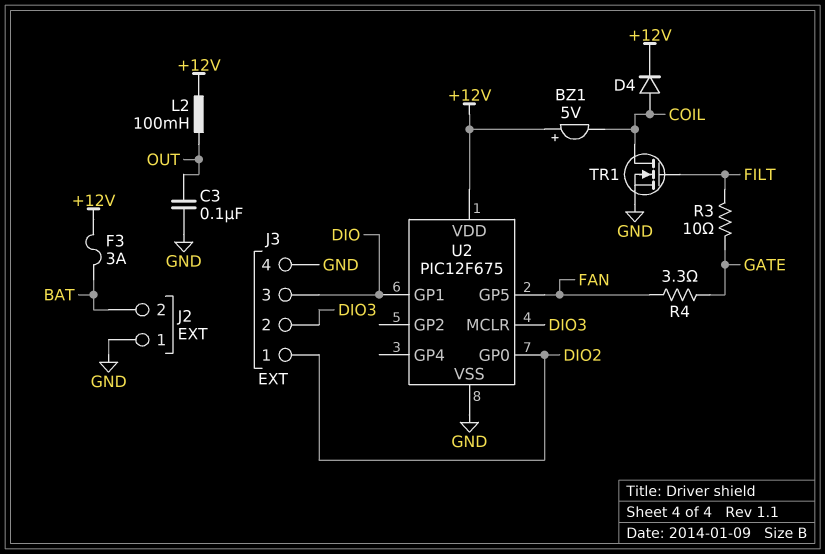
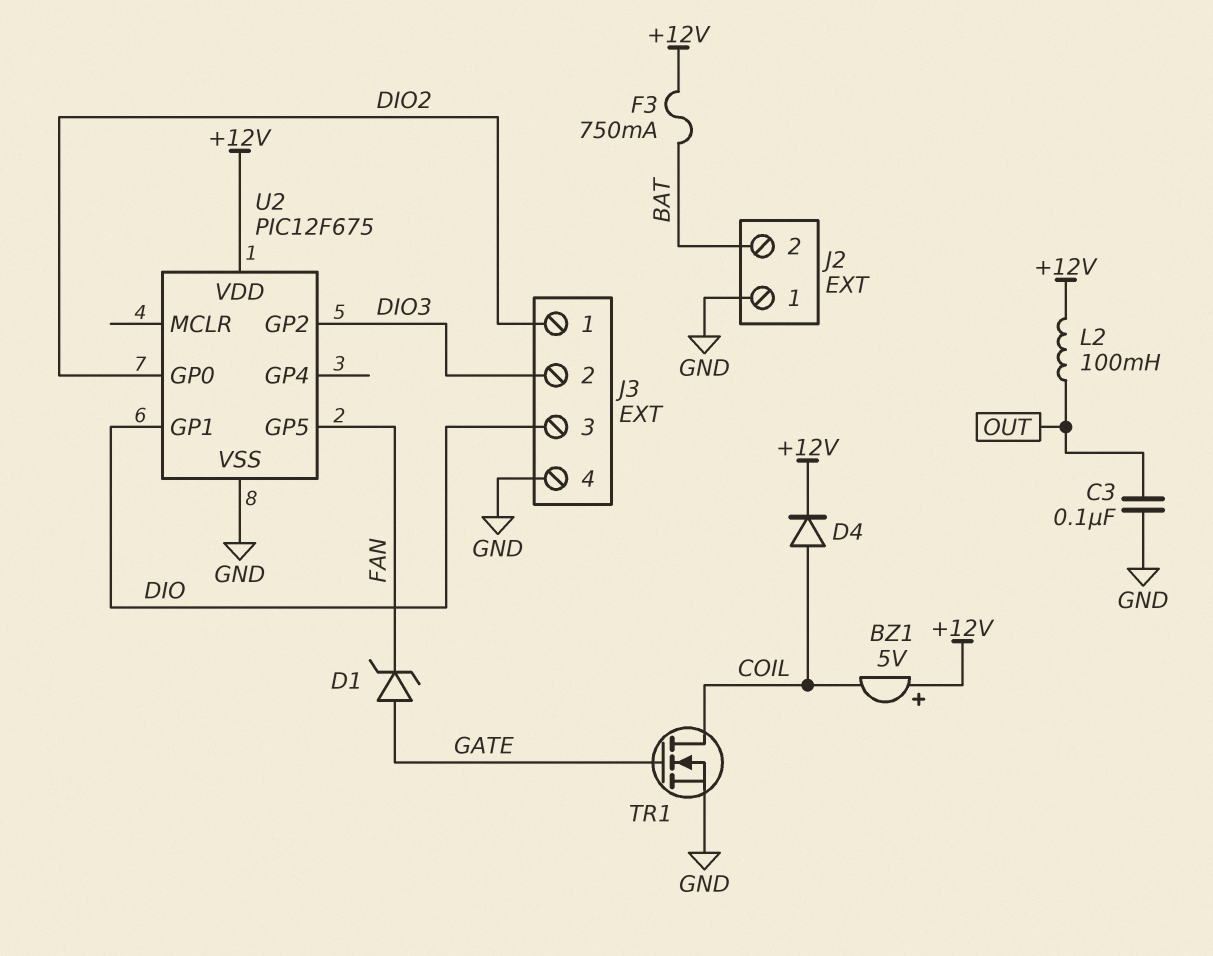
D1: none -> zener (A GATE, K FAN)
F3: 3A (+12V, BAT) -> 750mA (+12V, BAT)
R3: 10 (FILT, GATE) -> none
R4: 3.3 (FAN, GATE) -> none
TR1: NMOS (G FILT, D COIL, S GND) -> NMOS (G GATE, D COIL, S GND)
U2 pin GP2: none -> DIO3
U2 pin MCLR: DIO3 -> none

